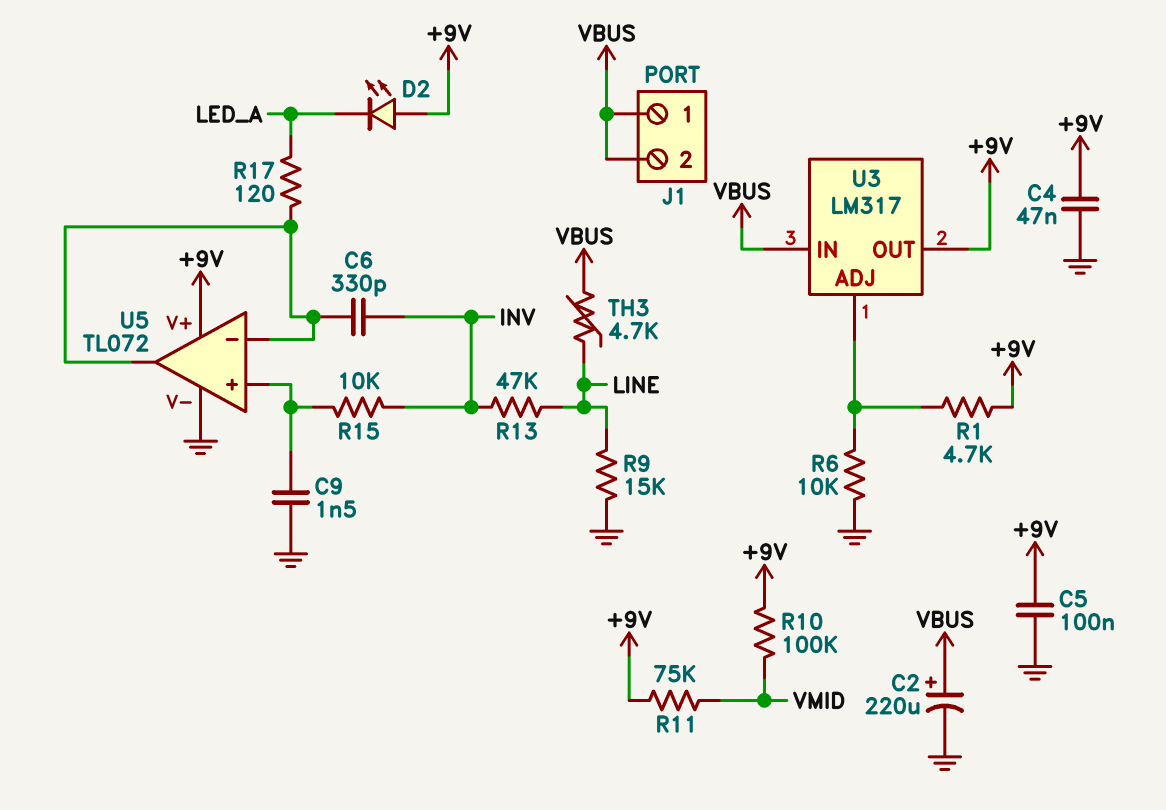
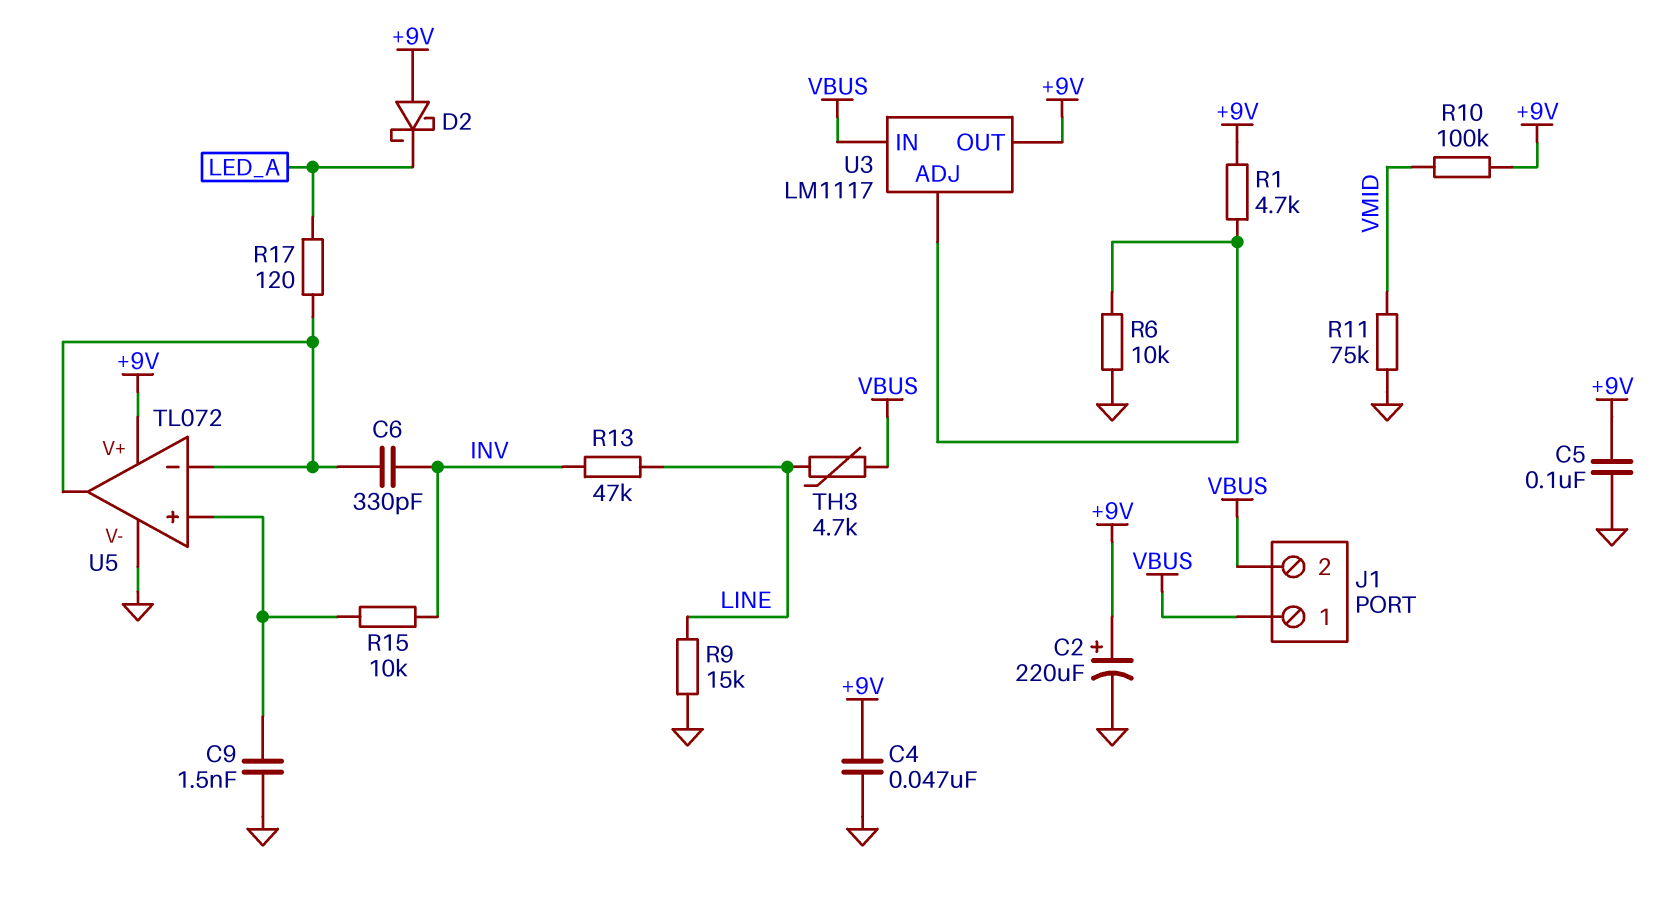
C2: 220uF (plus VBUS, minus GND) -> 220uF (plus +9V, minus GND)
D2: LED (A +9V, K LED_A) -> schottky (A +9V, K LED_A)
R11: 75k (+9V, VMID) -> 75k (GND, VMID)
U3: LM317 -> LM1117

